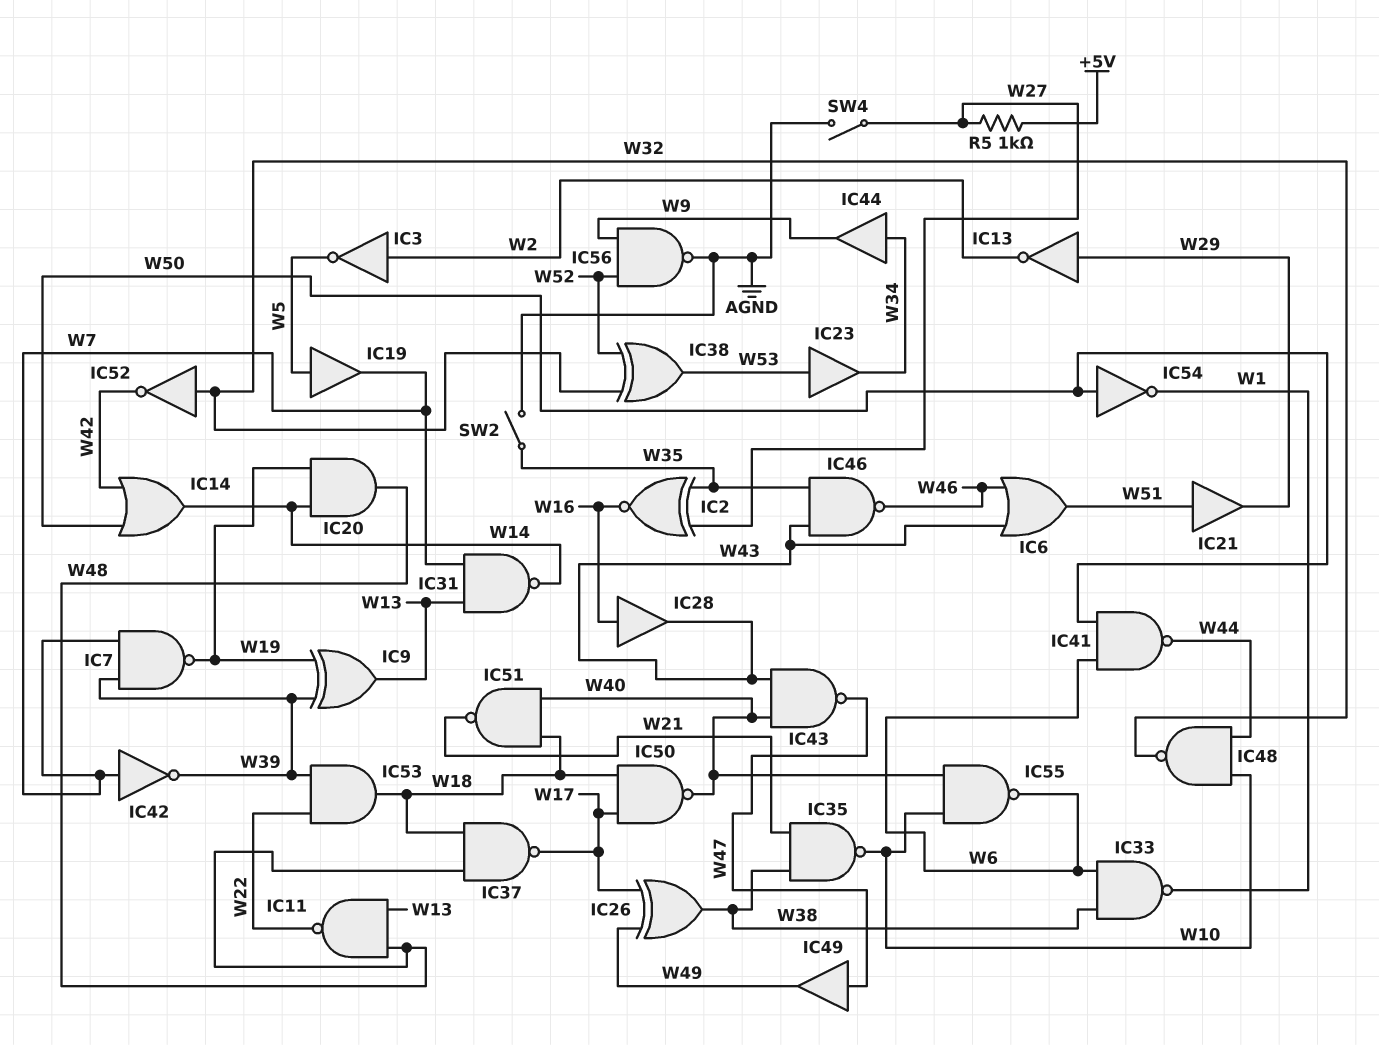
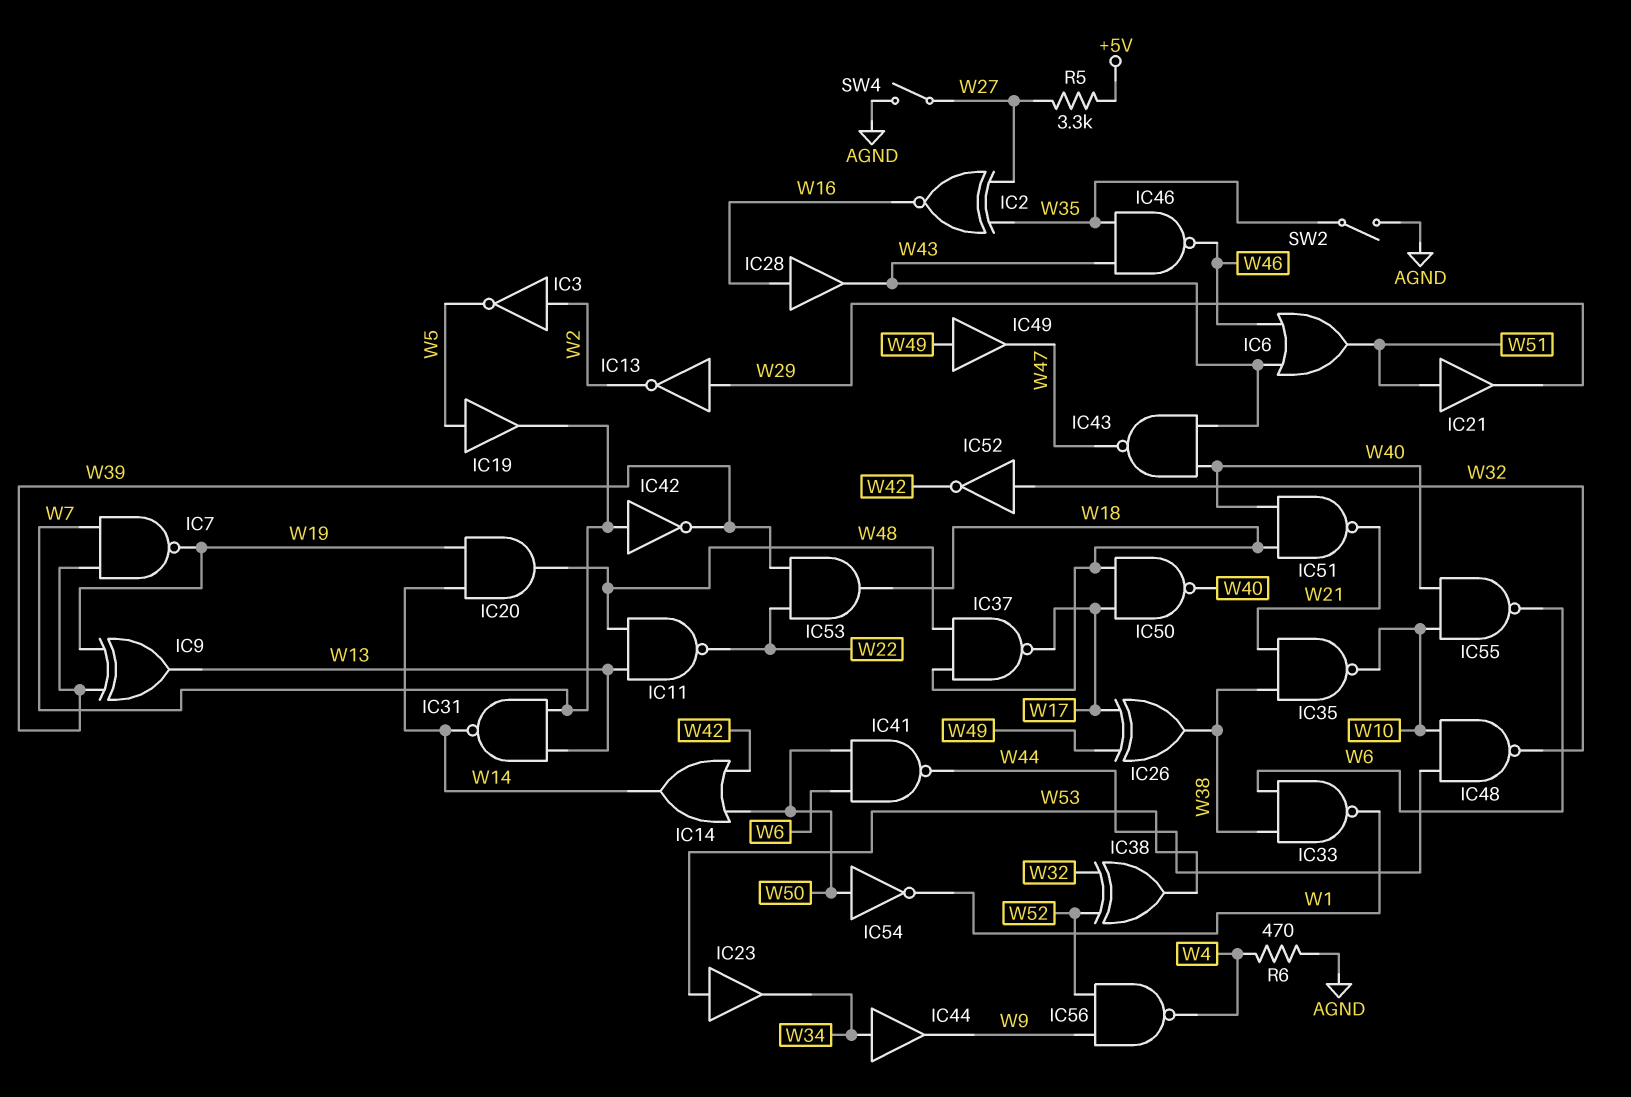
IC49: buffer (in W47, out W49) -> buffer (in W49, out W47)
IC56: NAND (in W9, in W52, out AGND) -> NAND (in W9, in W52, out W4)
R5: 1k (+5V, W27) -> 3.3k (+5V, W27)
R6: none -> 470 (AGND, W4)

